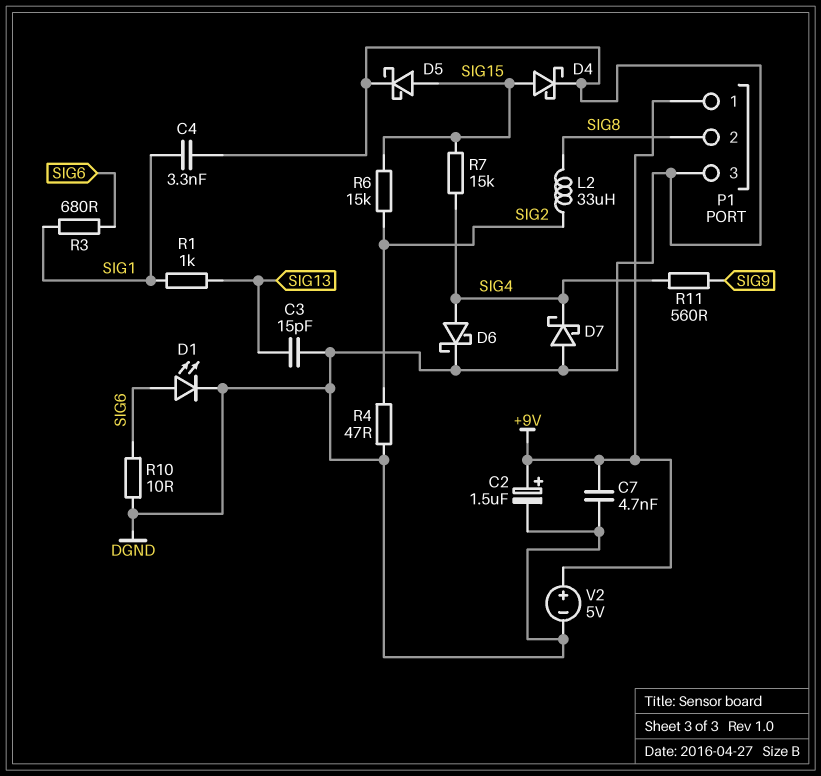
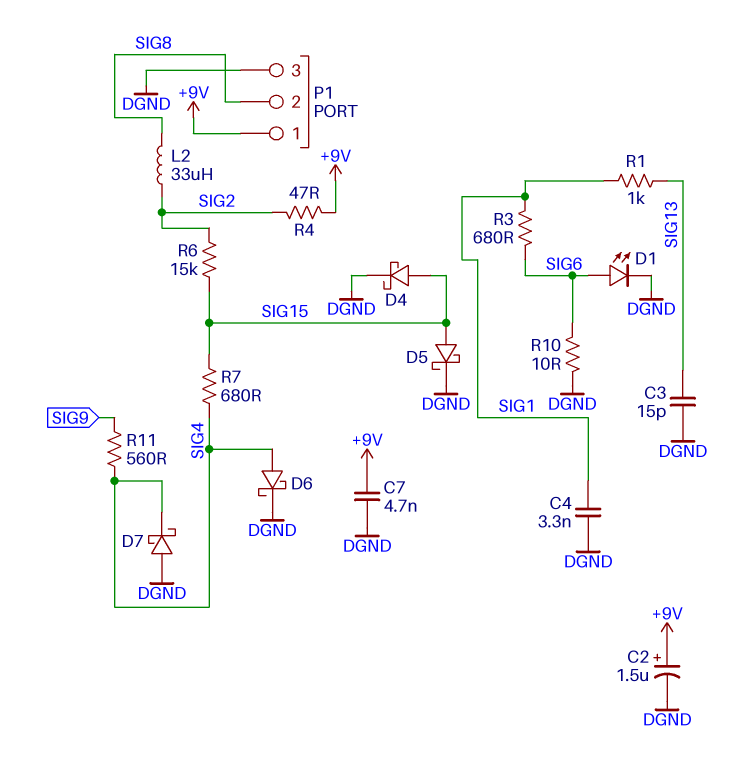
R4: 47 (DGND, SIG2) -> 47 (+9V, SIG2)
R7: 15k (SIG4, SIG15) -> 680 (SIG4, SIG15)
V2: 5V (plus +9V, minus DGND) -> none

